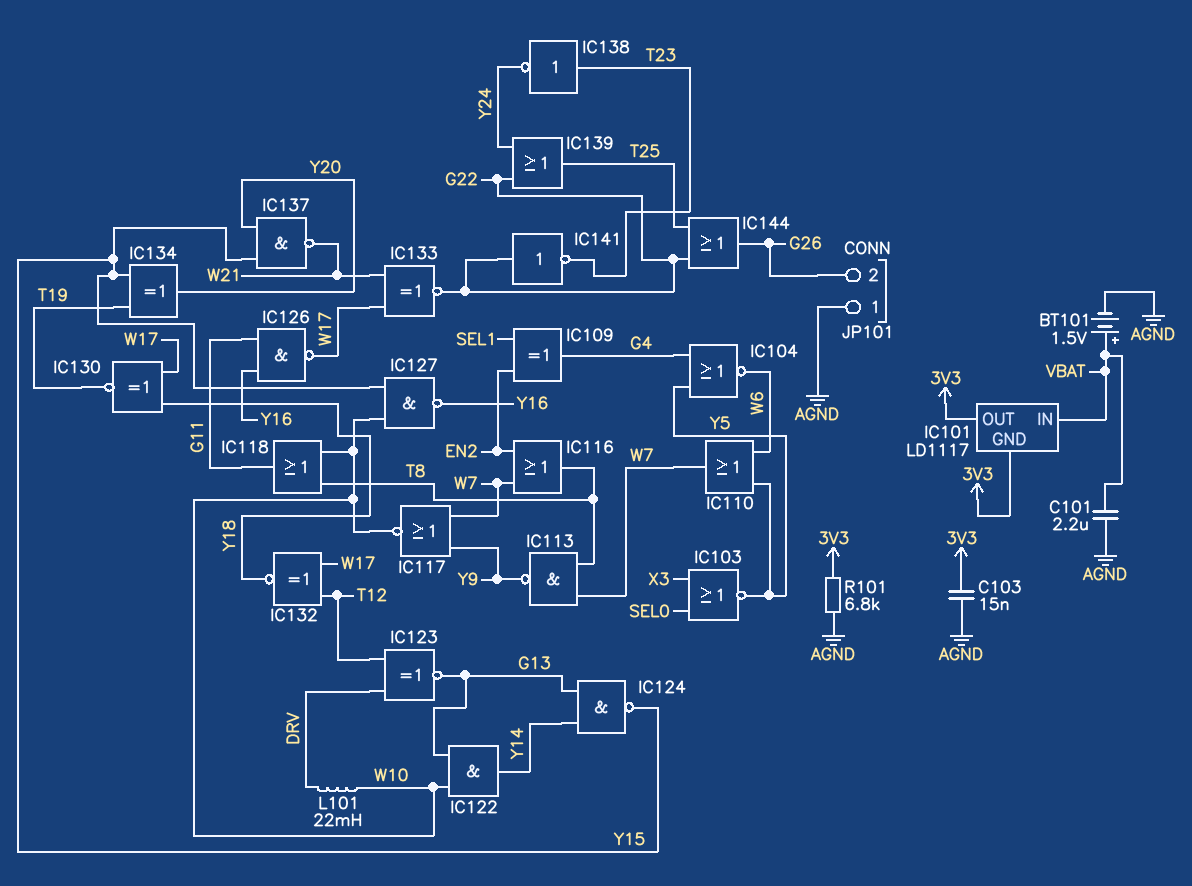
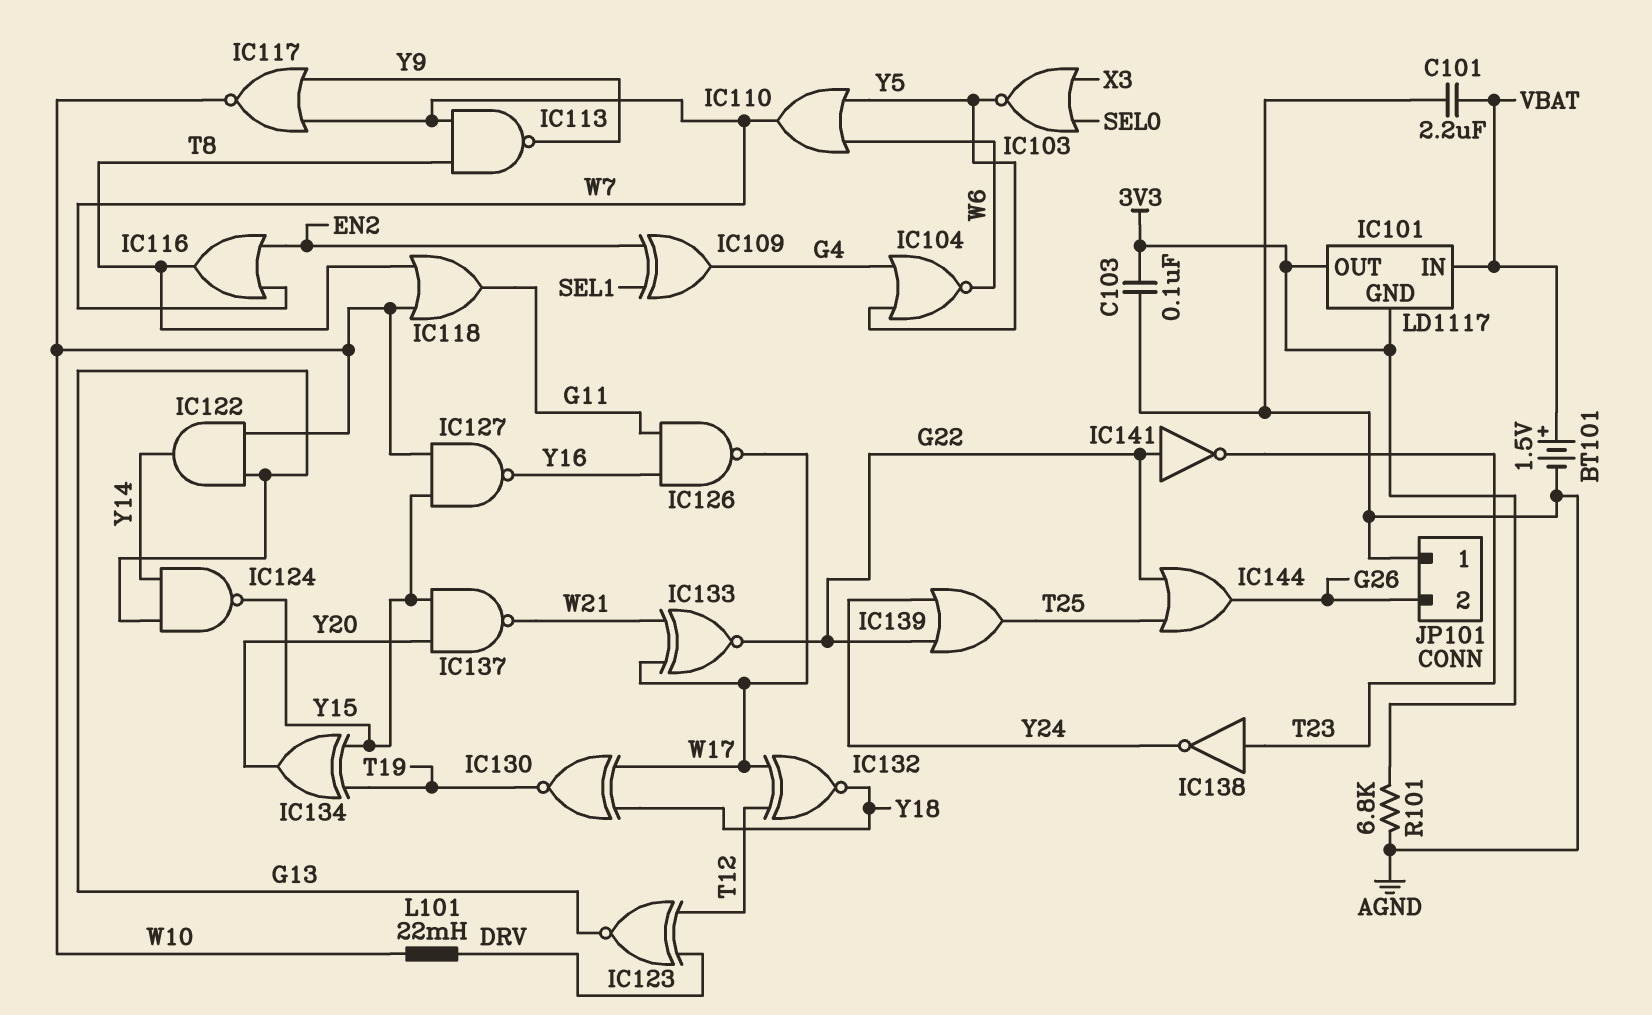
C103: 15nF (3V3, AGND) -> 100nF (3V3, AGND)

